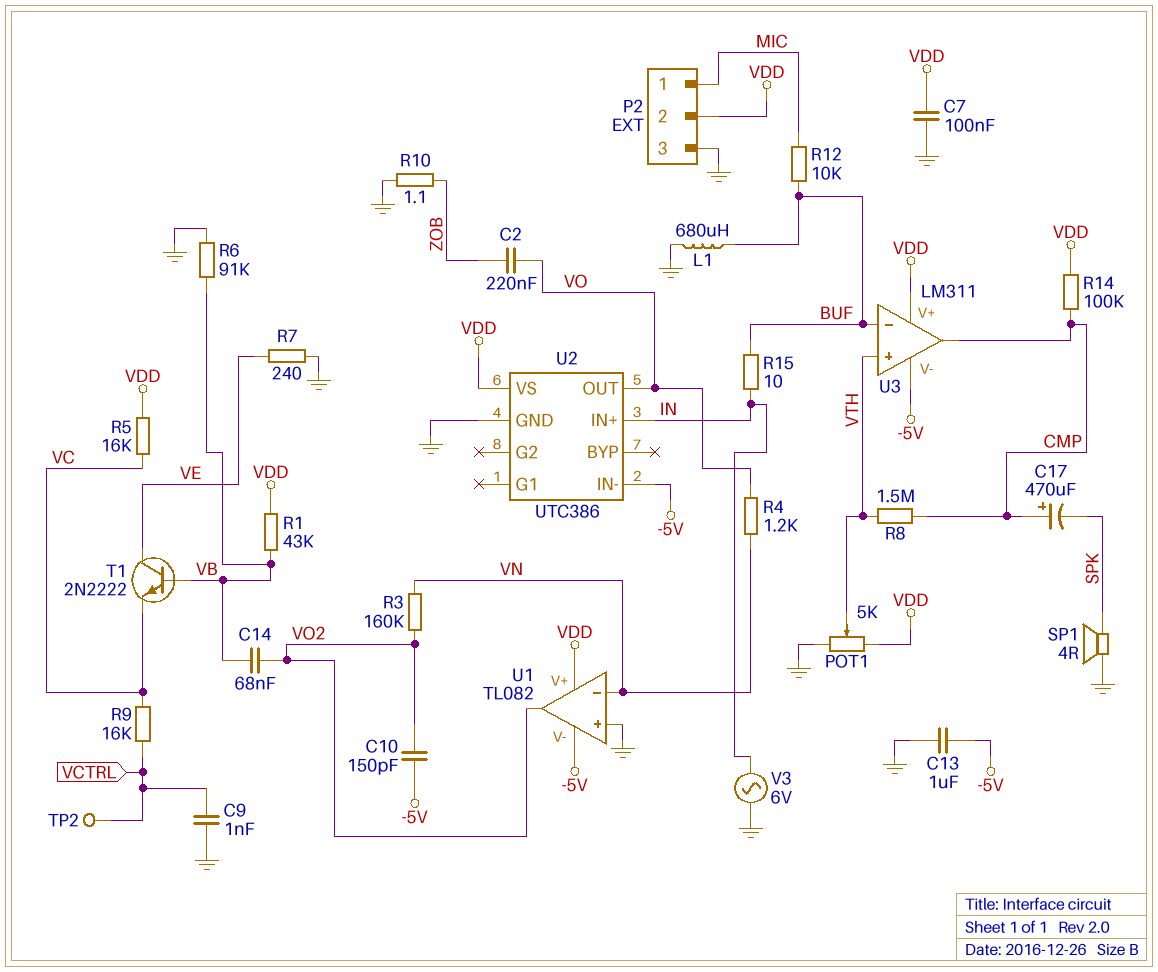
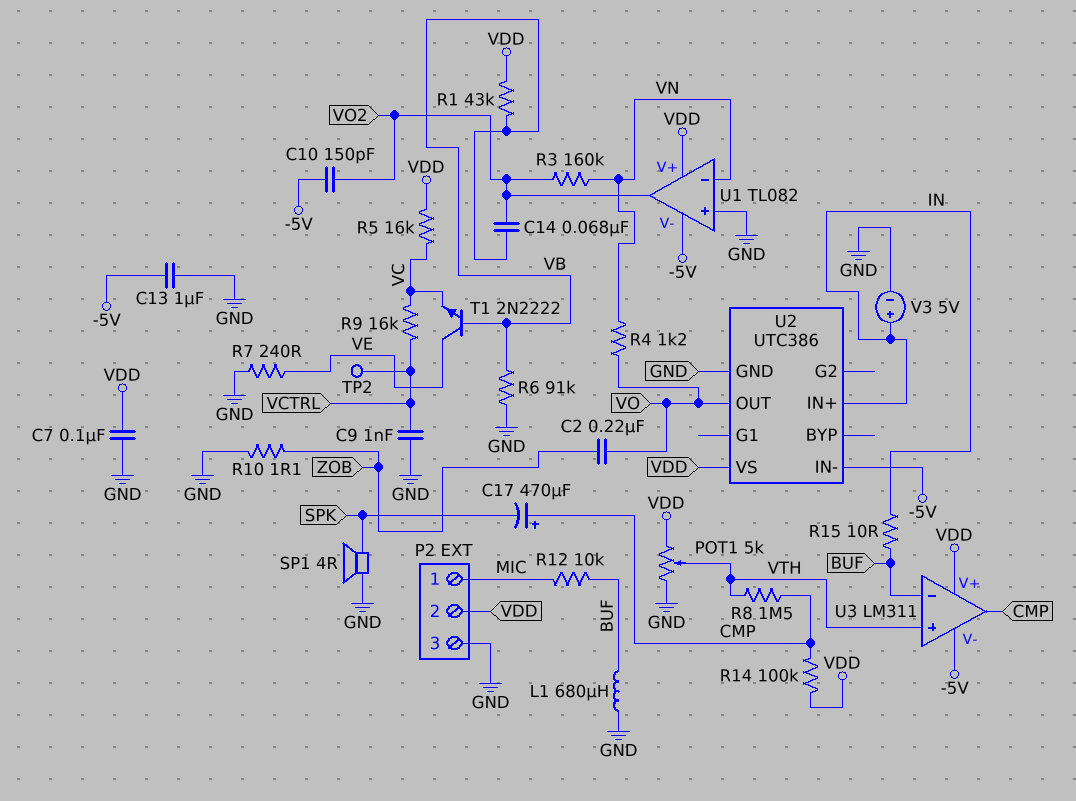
V3: AC 6V (GND, IN) -> 5V (plus IN, minus GND)

